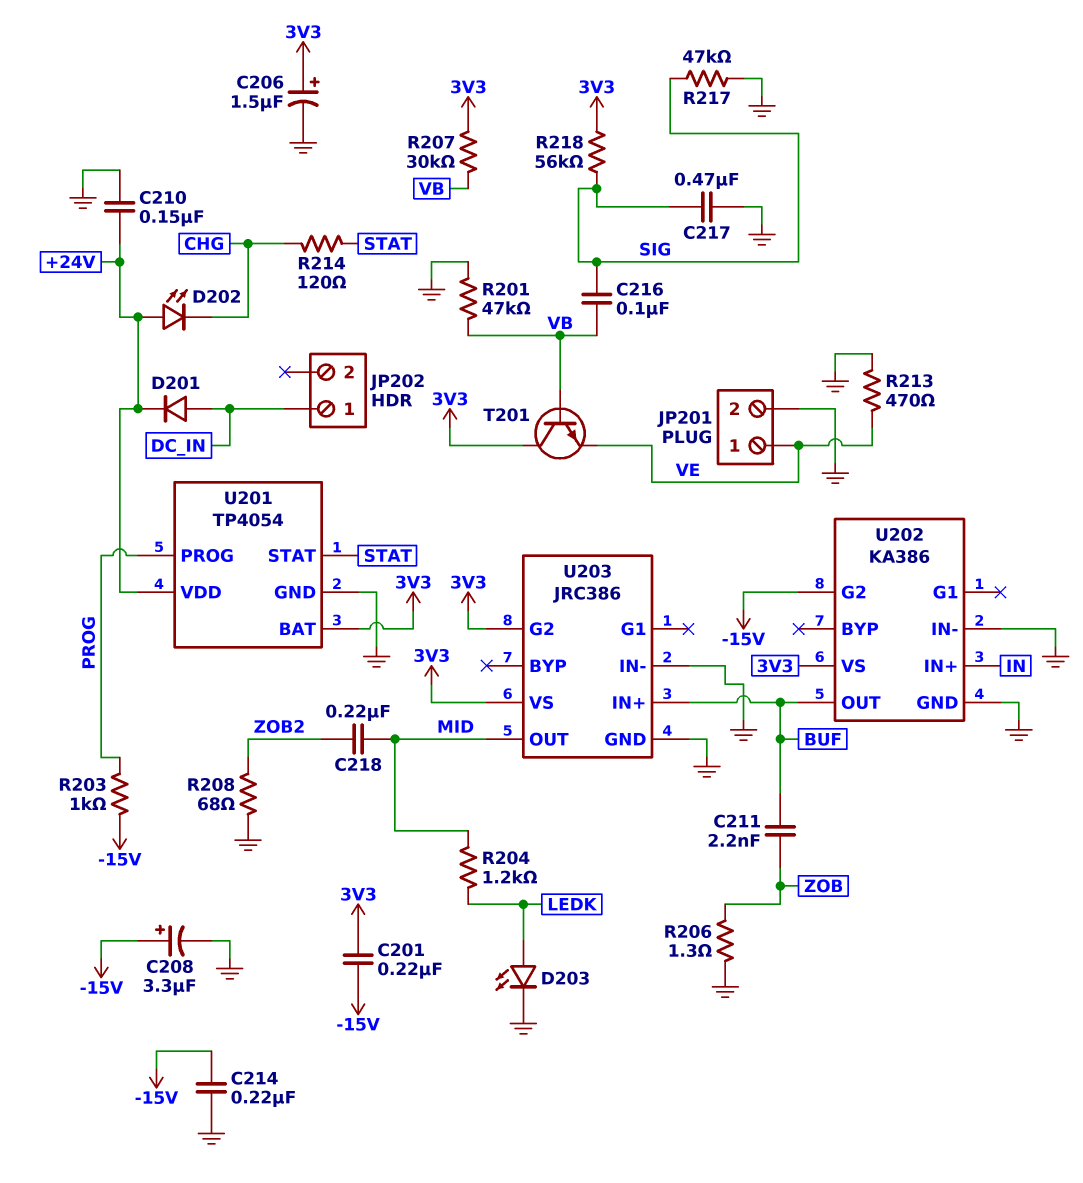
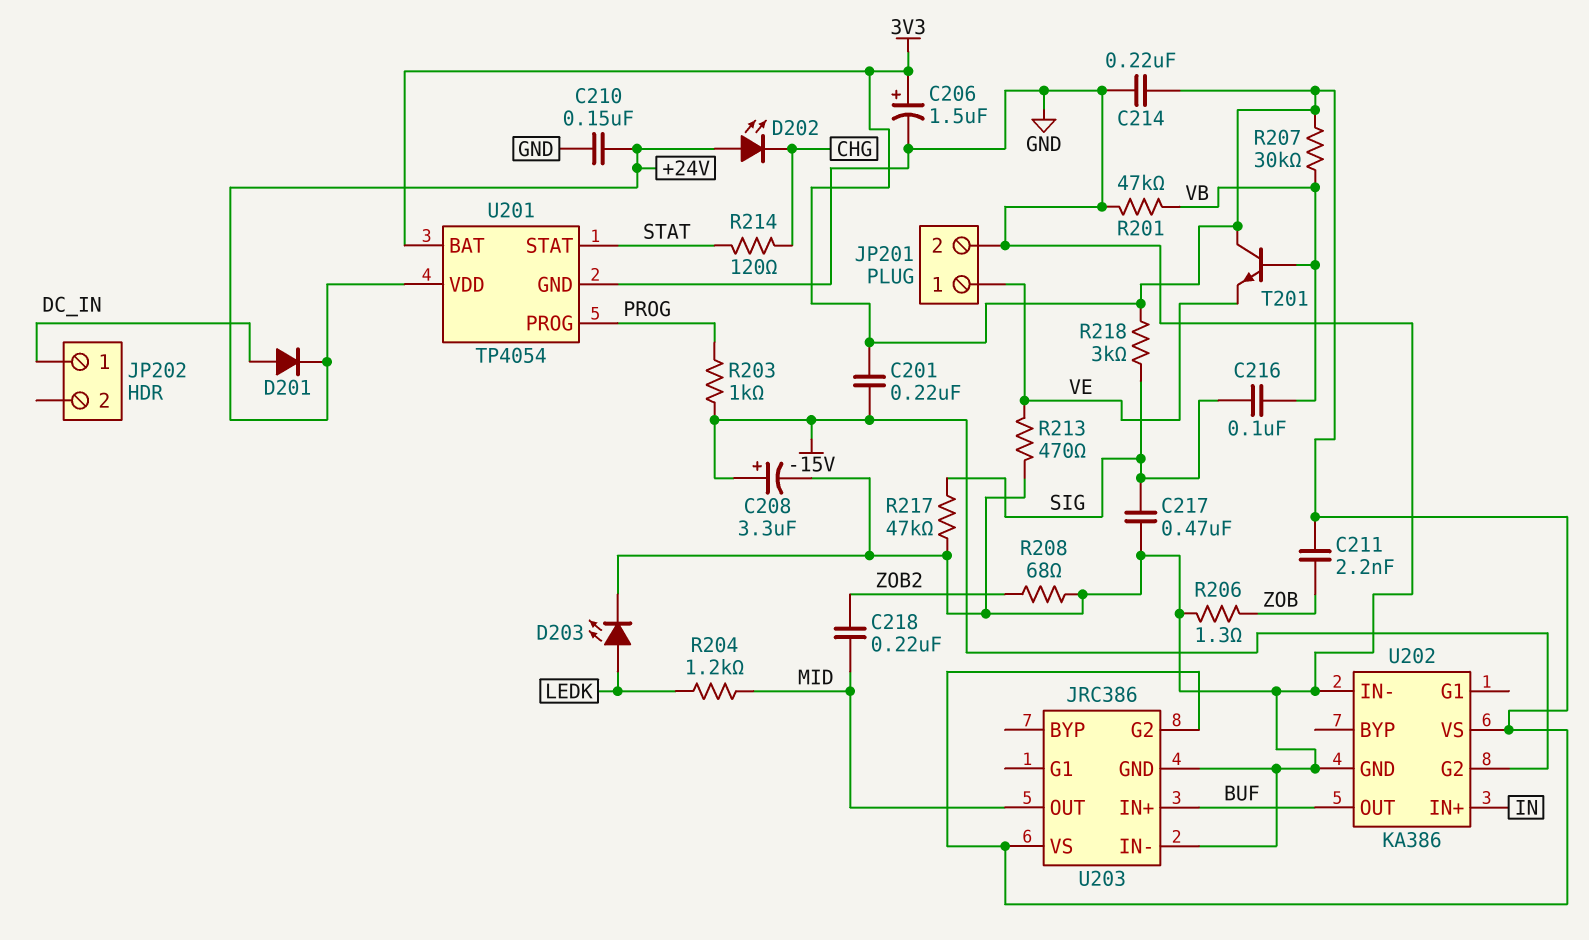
C211: 2.2nF (BUF, ZOB) -> 2.2nF (3V3, ZOB)
C214: 220nF (-15V, GND) -> 220nF (3V3, GND)
R218: 56k (3V3, SIG) -> 3k (3V3, SIG)

